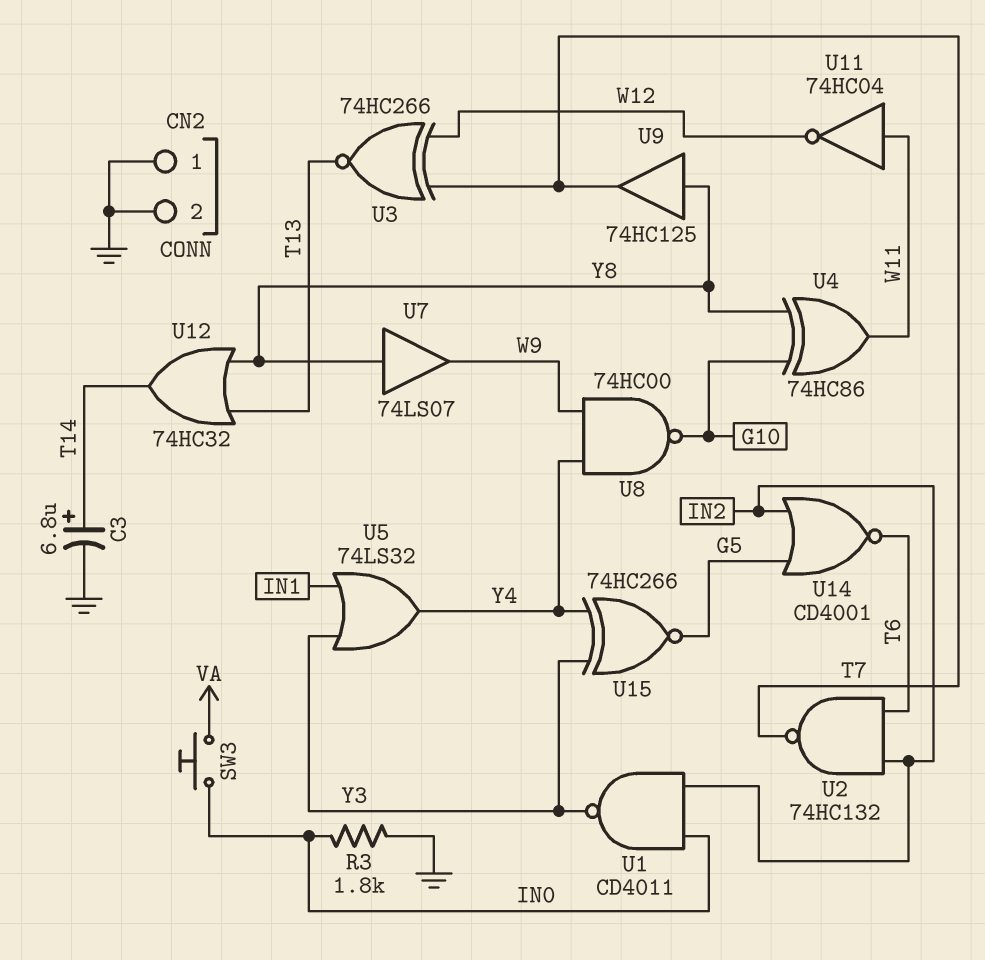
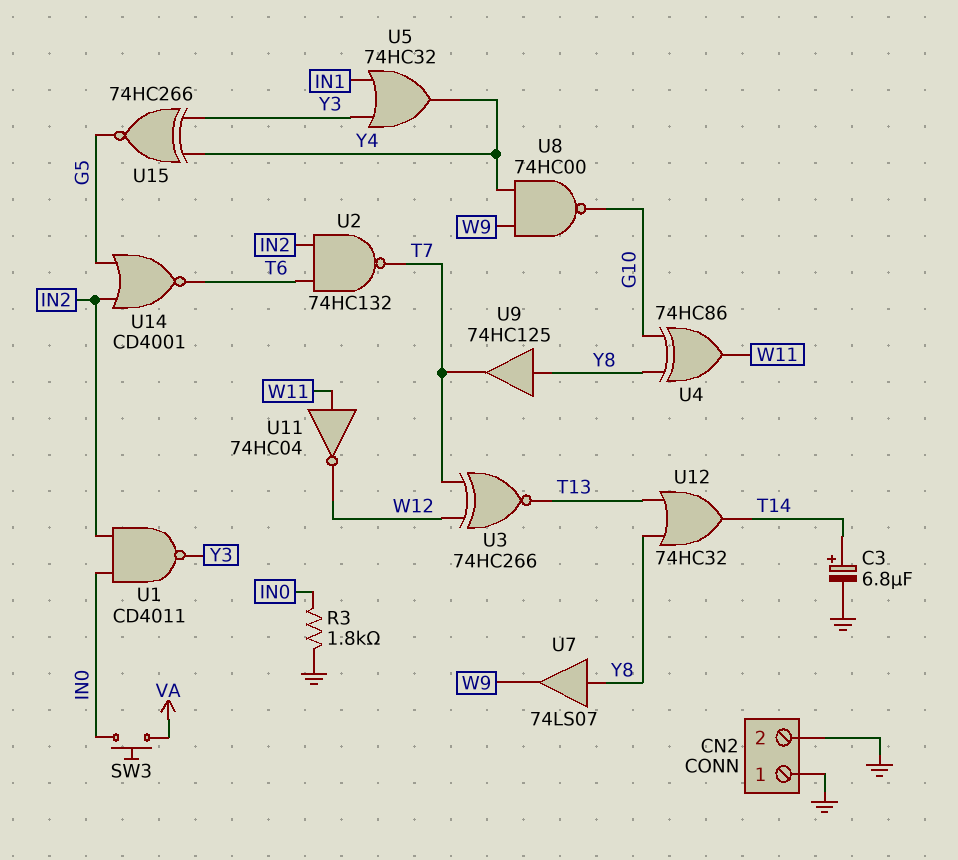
U5: OR 74LS32 (in IN1, in Y3, out Y4) -> OR 74HC32 (in IN1, in Y3, out Y4)

